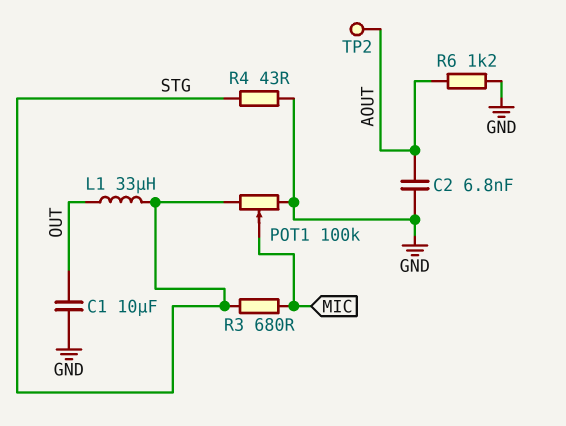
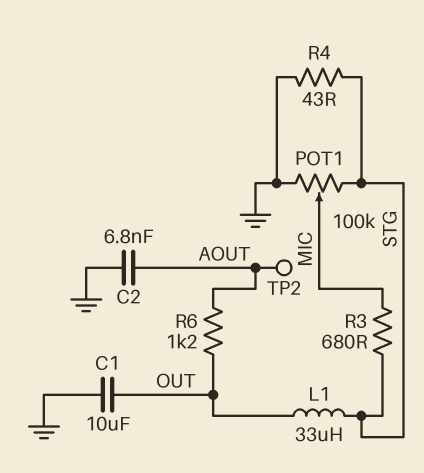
R6: 1.2k (AOUT, GND) -> 1.2k (AOUT, OUT)

